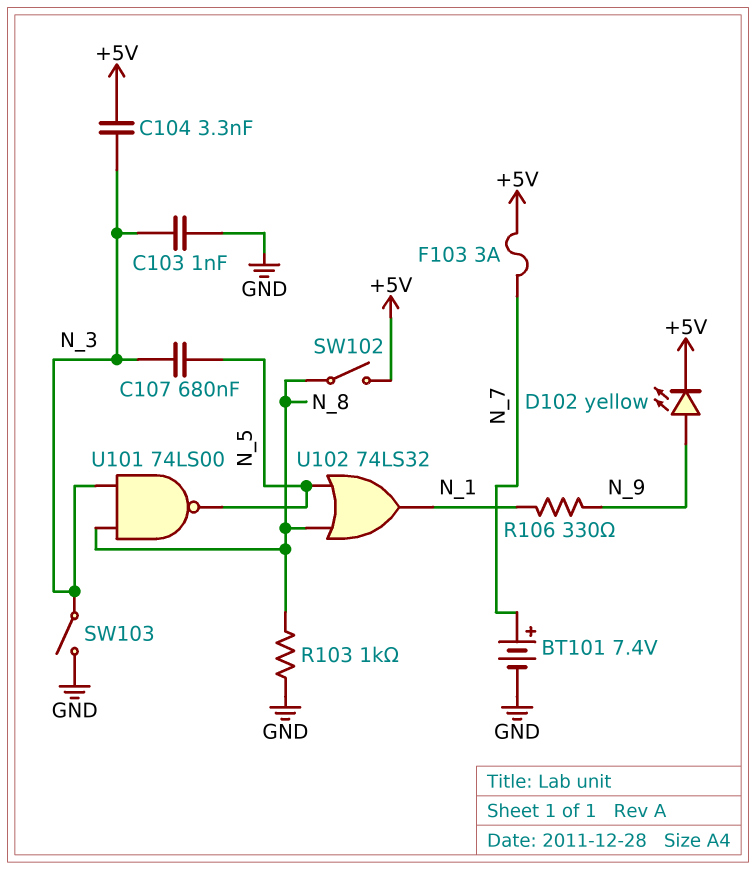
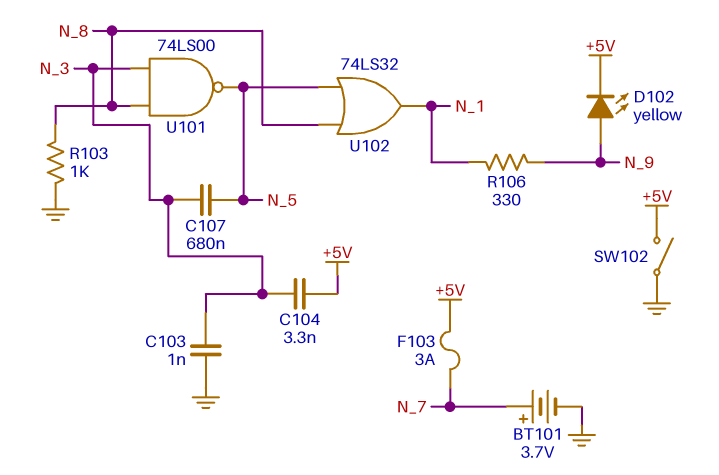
BT101: 7.4V (plus N_7, minus GND) -> 3.7V (plus N_7, minus GND)
SW102: switch (+5V, N_8) -> switch (+5V, GND)
SW103: switch (GND, N_3) -> none

